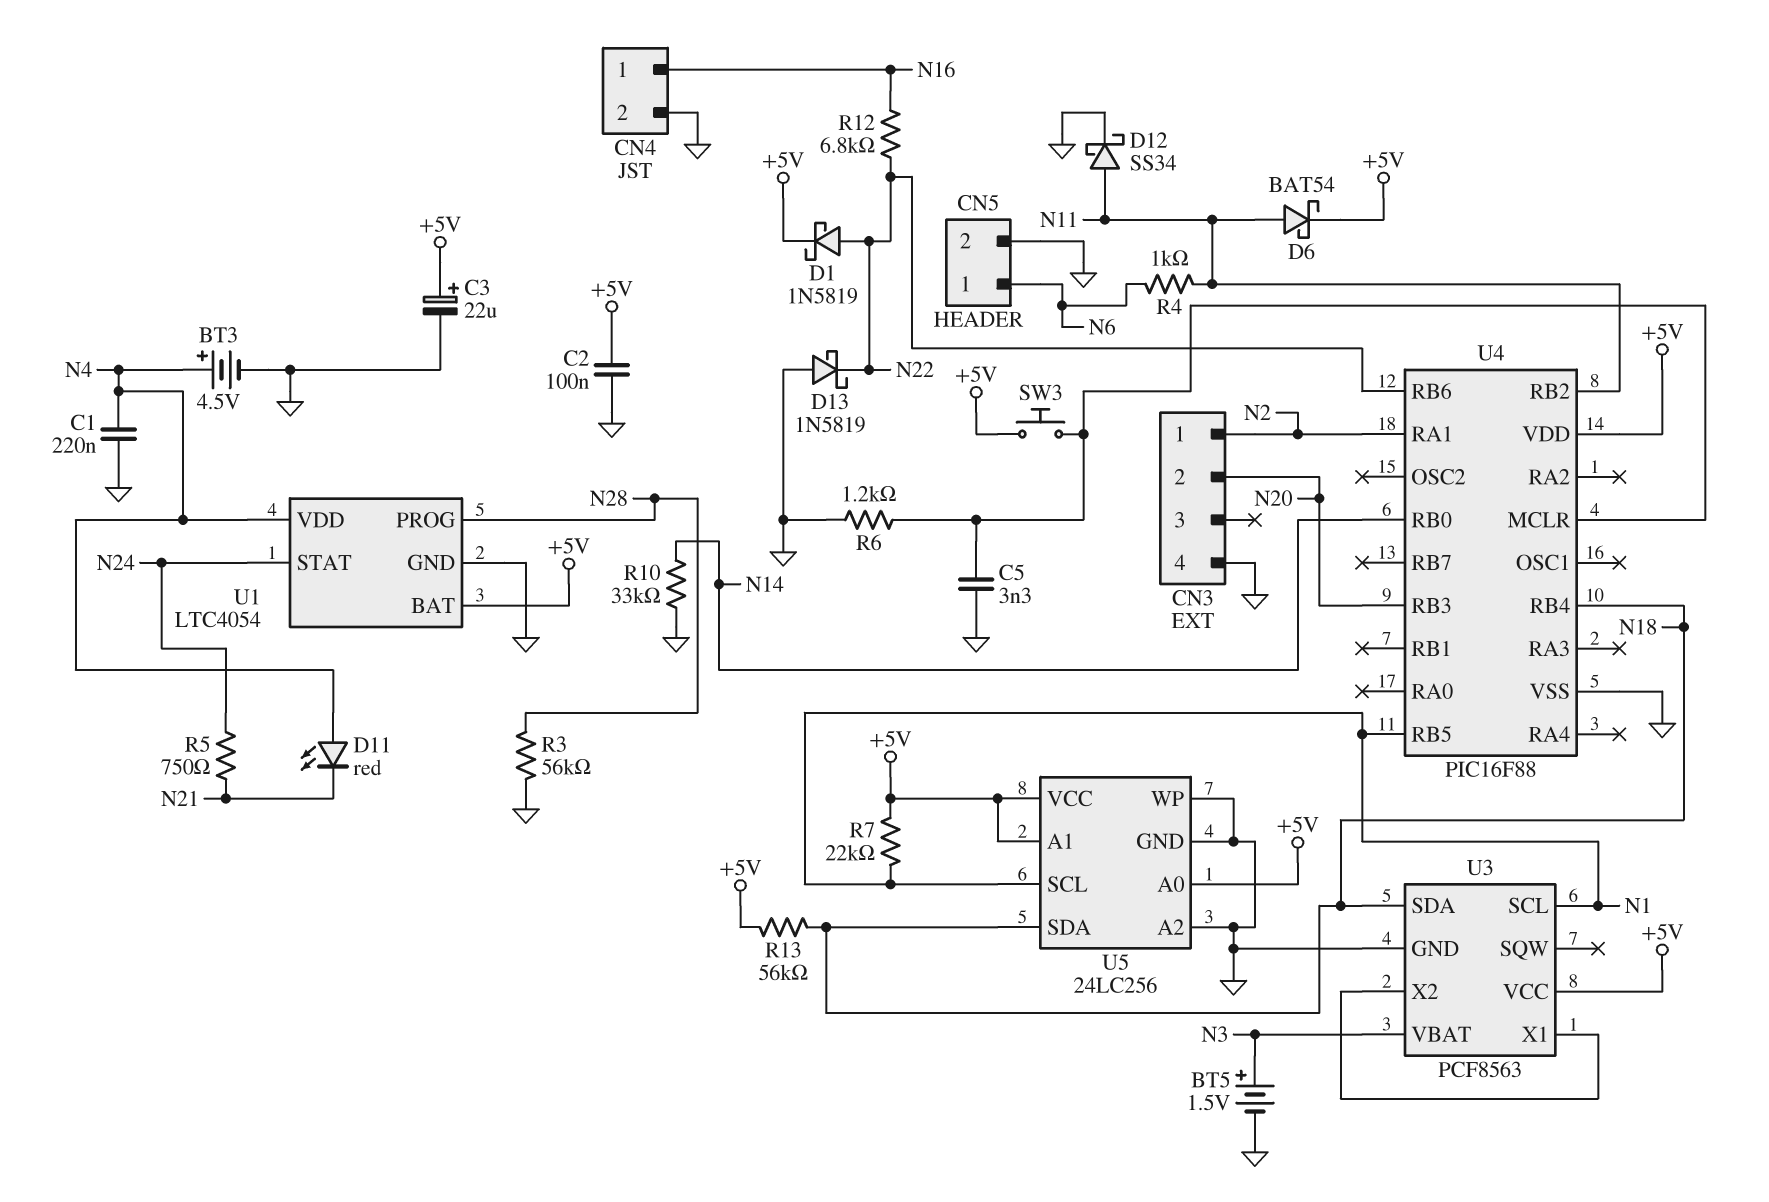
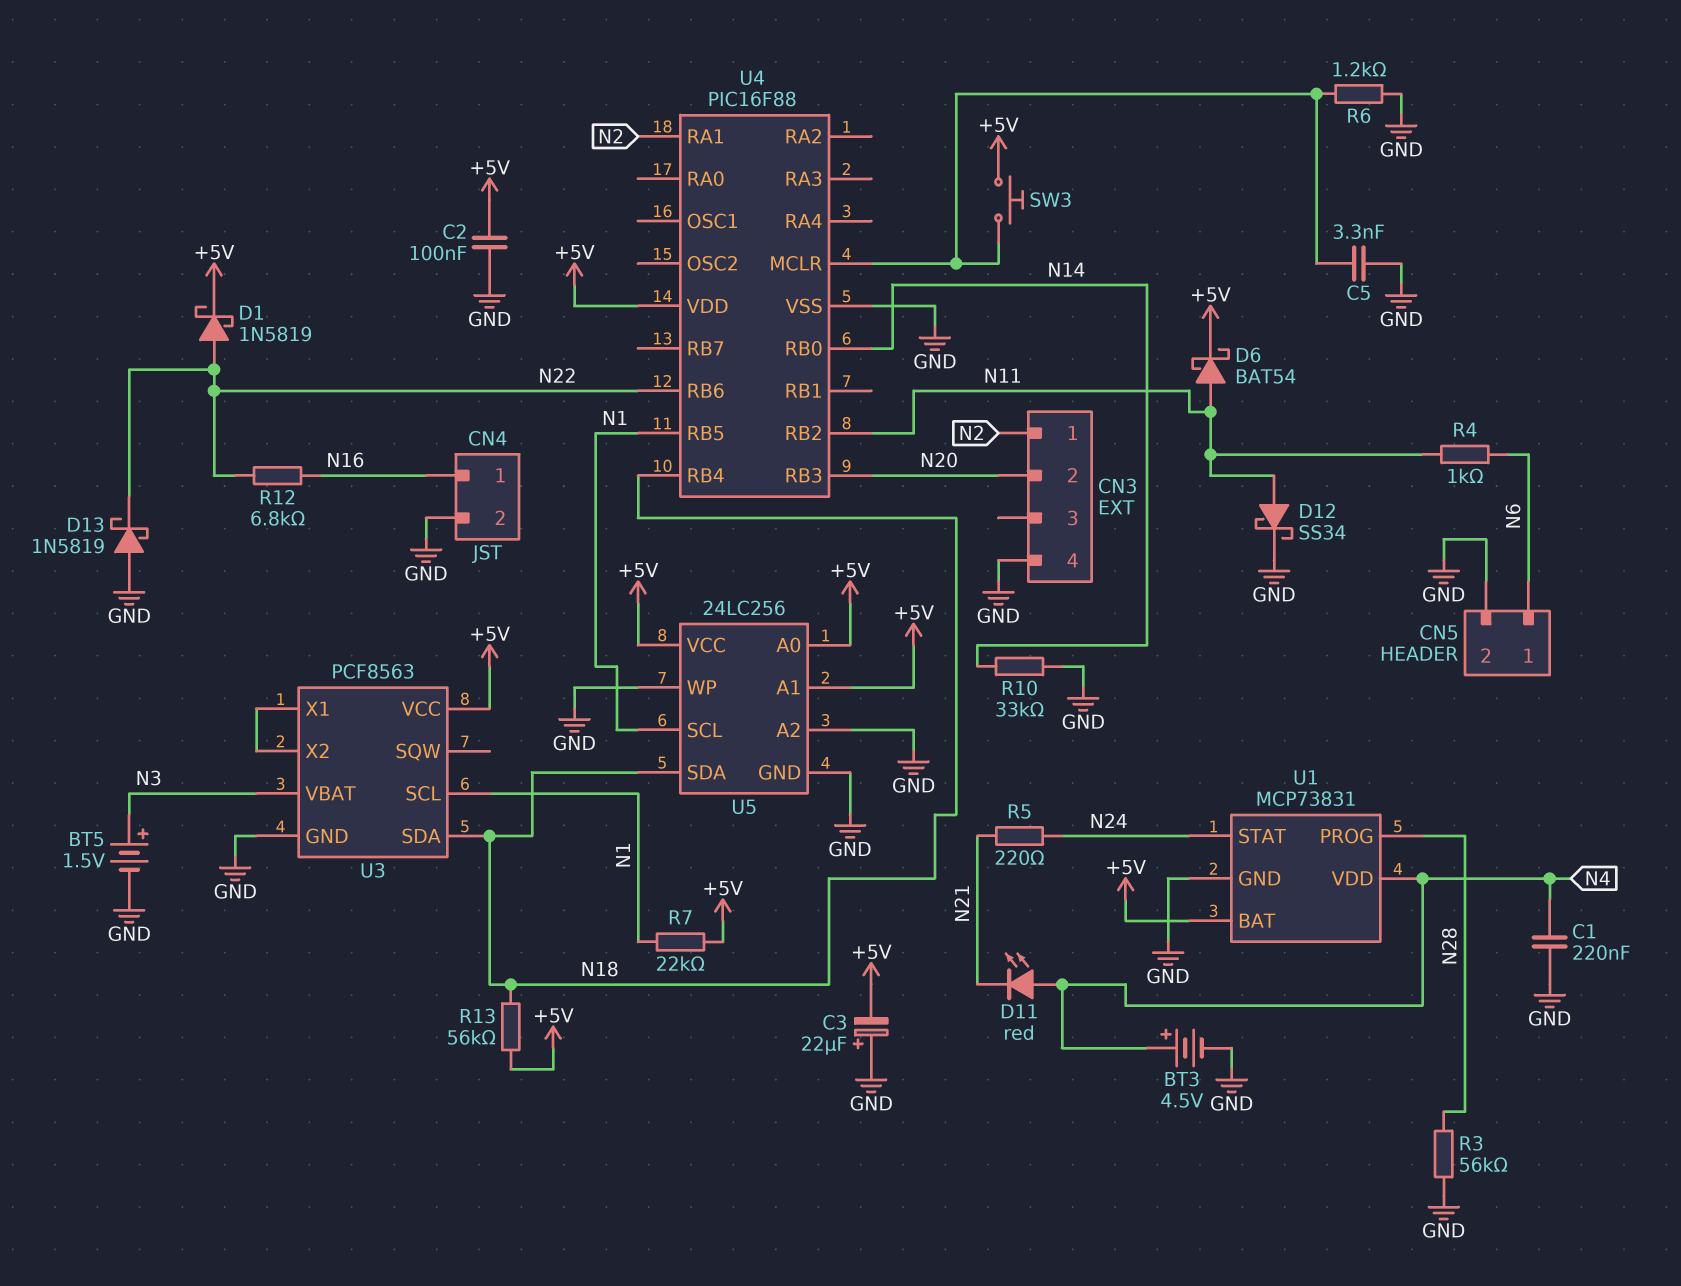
C3: 22uF (plus +5V, minus GND) -> 22uF (plus GND, minus +5V)
R5: 750 (N21, N24) -> 220 (N21, N24)
U1: LTC4054 -> MCP73831

